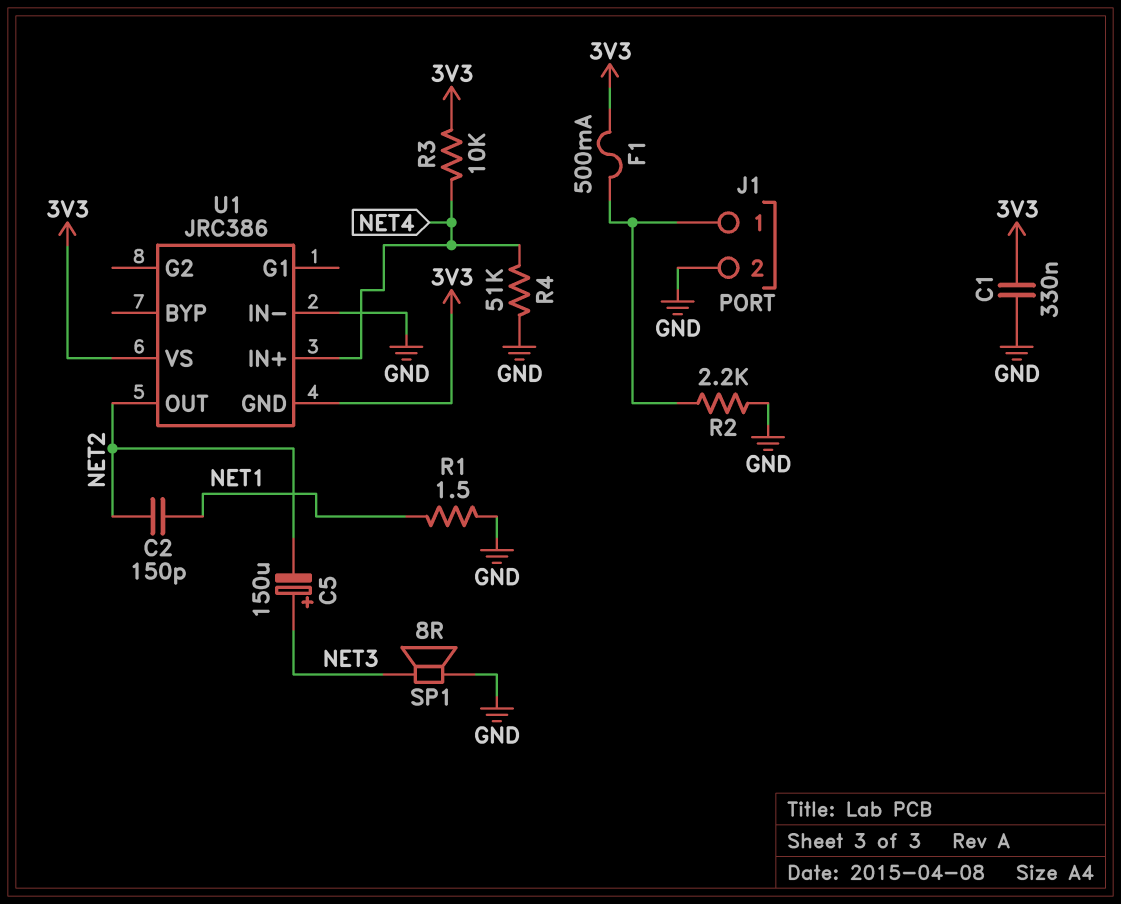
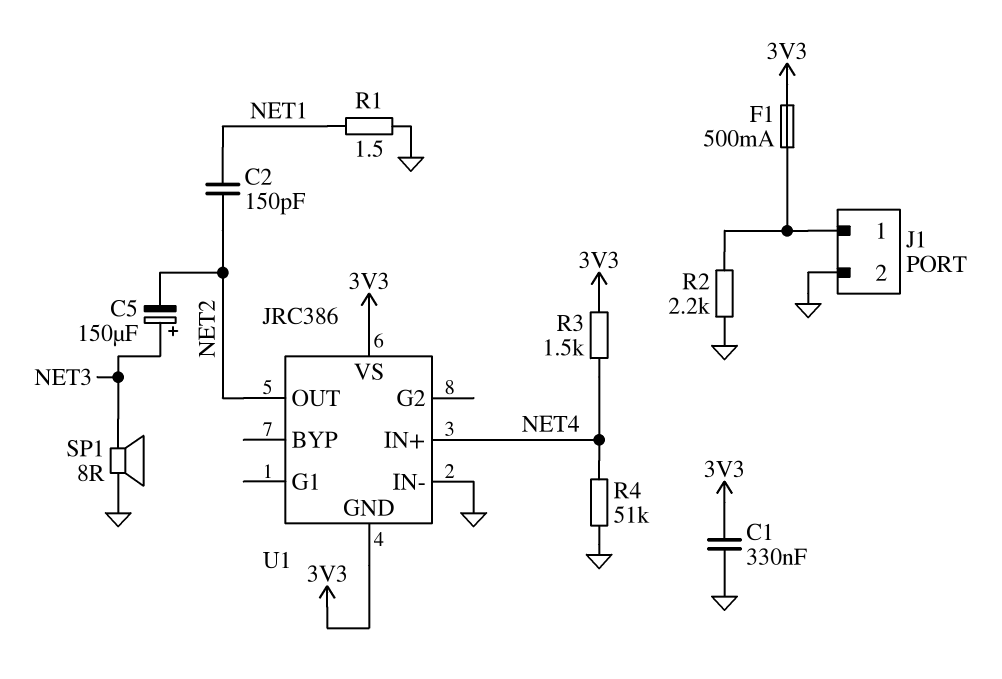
R3: 10k (3V3, NET4) -> 1.5k (3V3, NET4)

